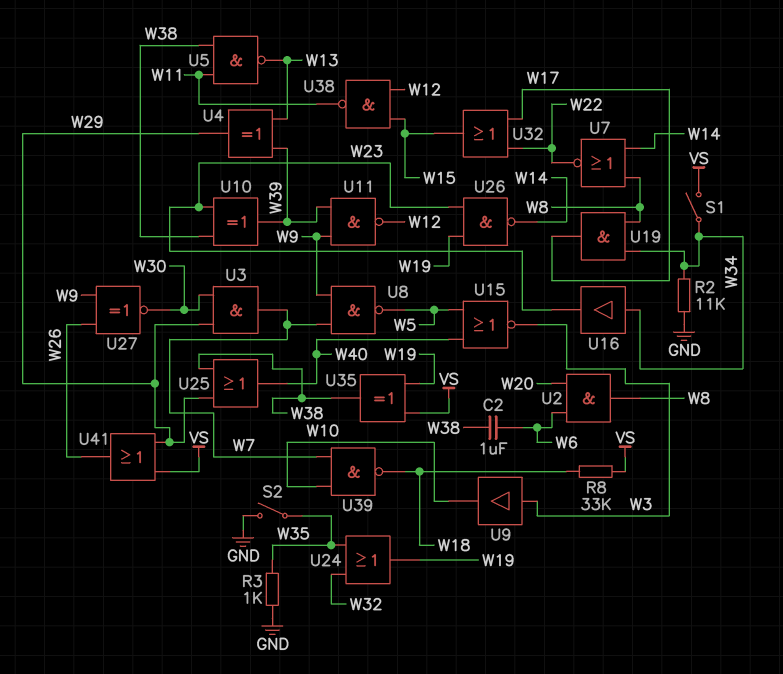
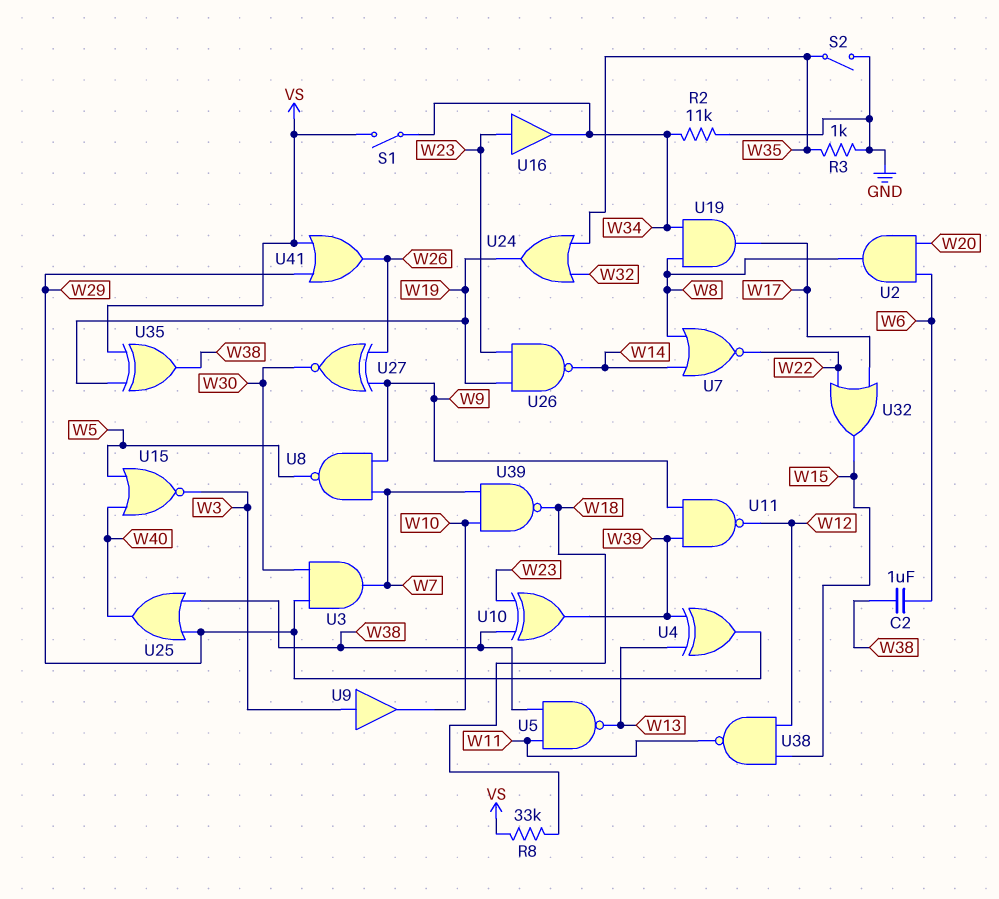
U16: buffer (in W34, out W23) -> buffer (in W23, out W34)

